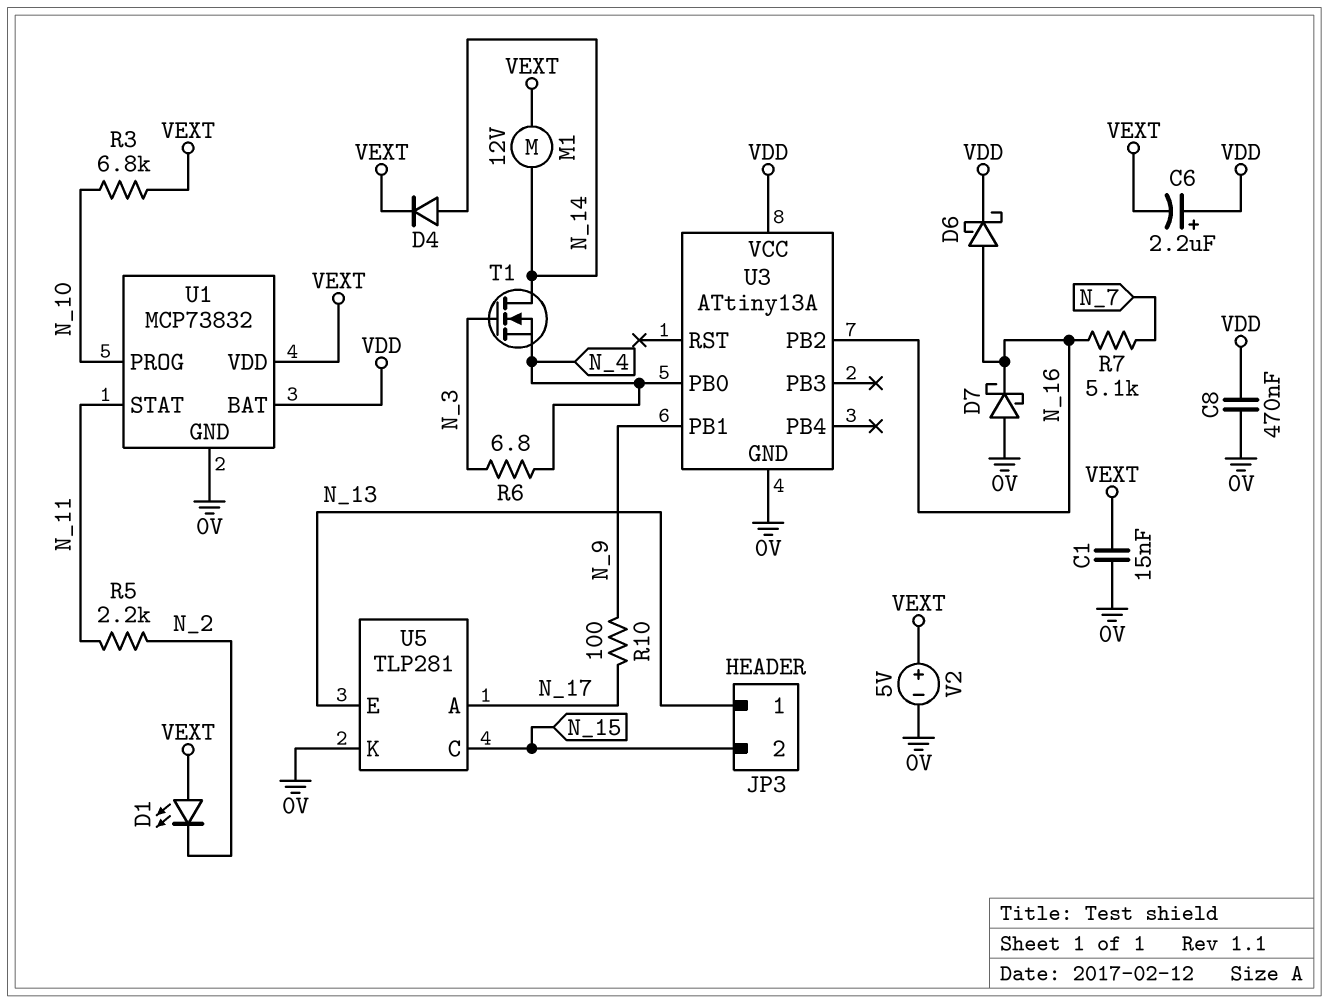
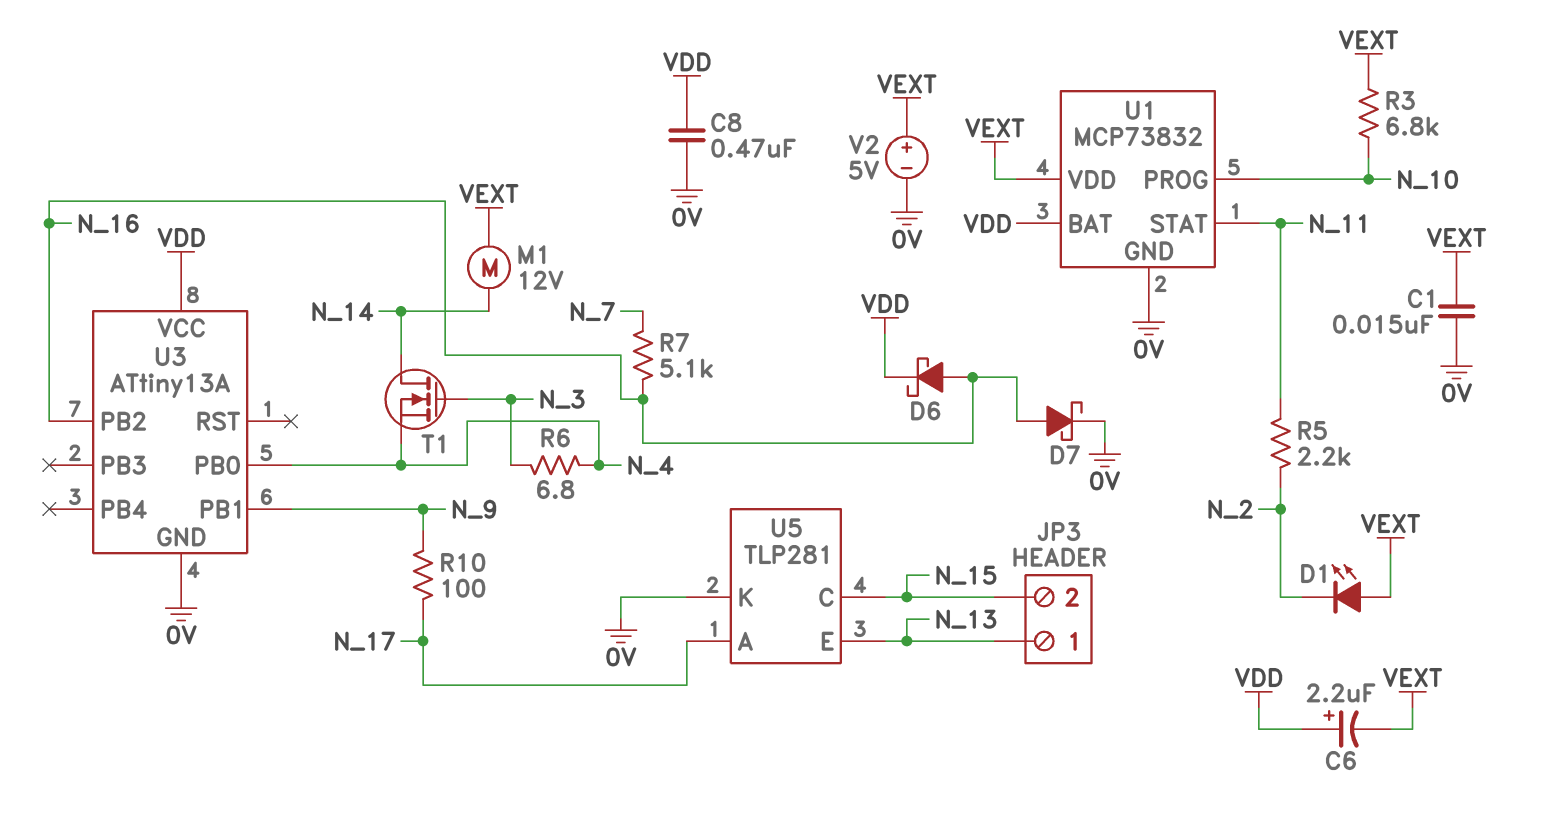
D4: diode (A N_14, K VEXT) -> none
D7: schottky (A 0V, K N_16) -> schottky (A N_16, K 0V)

